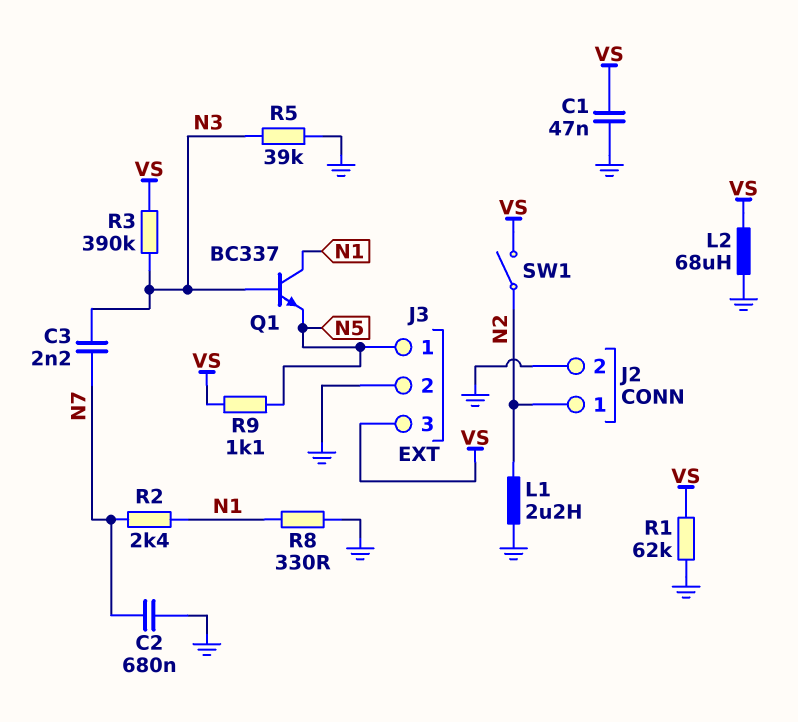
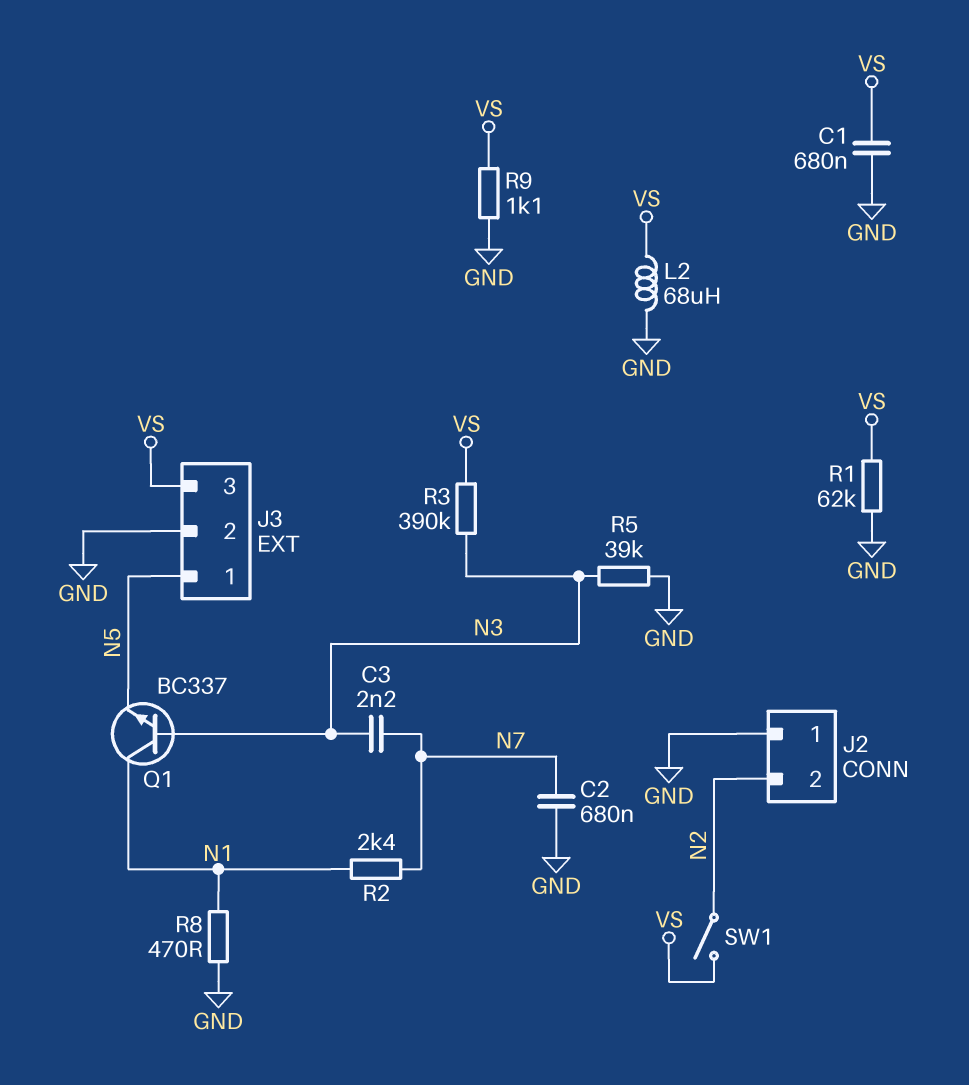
C1: 47nF (GND, VS) -> 680nF (GND, VS)
J2 pin 1: N2 -> GND
J2 pin 2: GND -> N2
L1: 2.2uH (GND, N2) -> none
R8: 330 (GND, N1) -> 470 (GND, N1)
R9: 1.1k (N5, VS) -> 1.1k (GND, VS)

